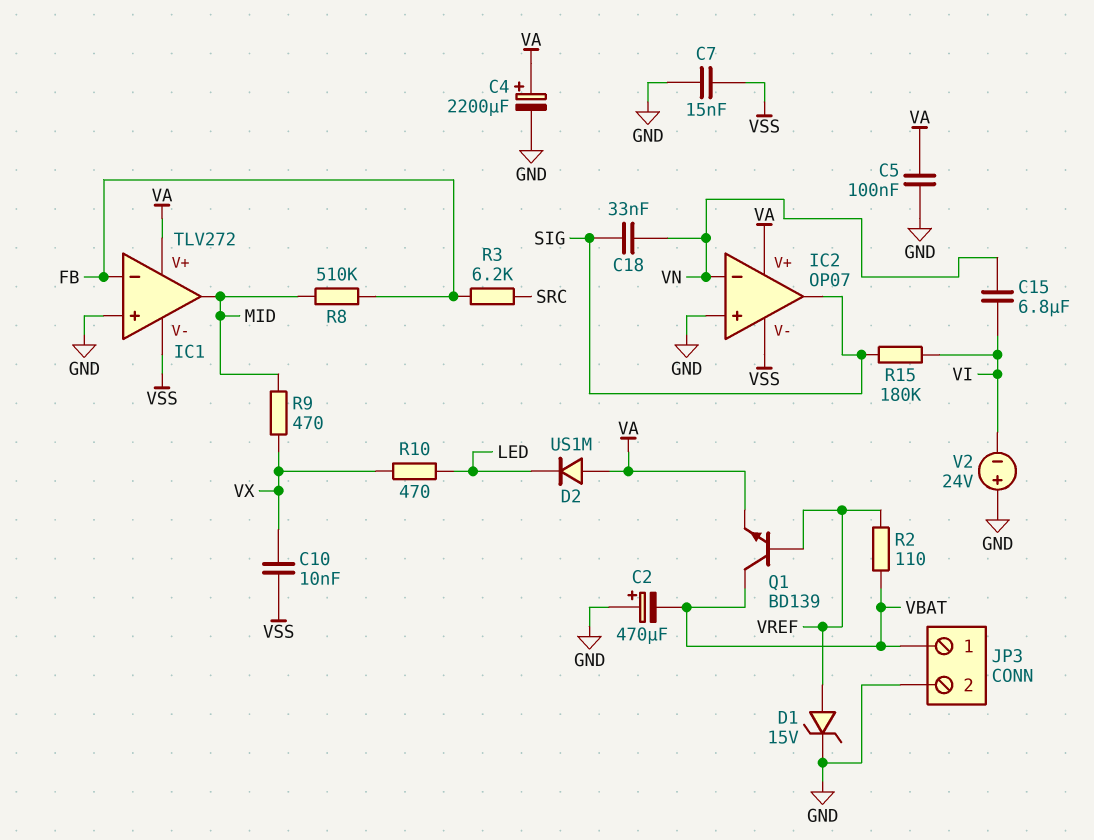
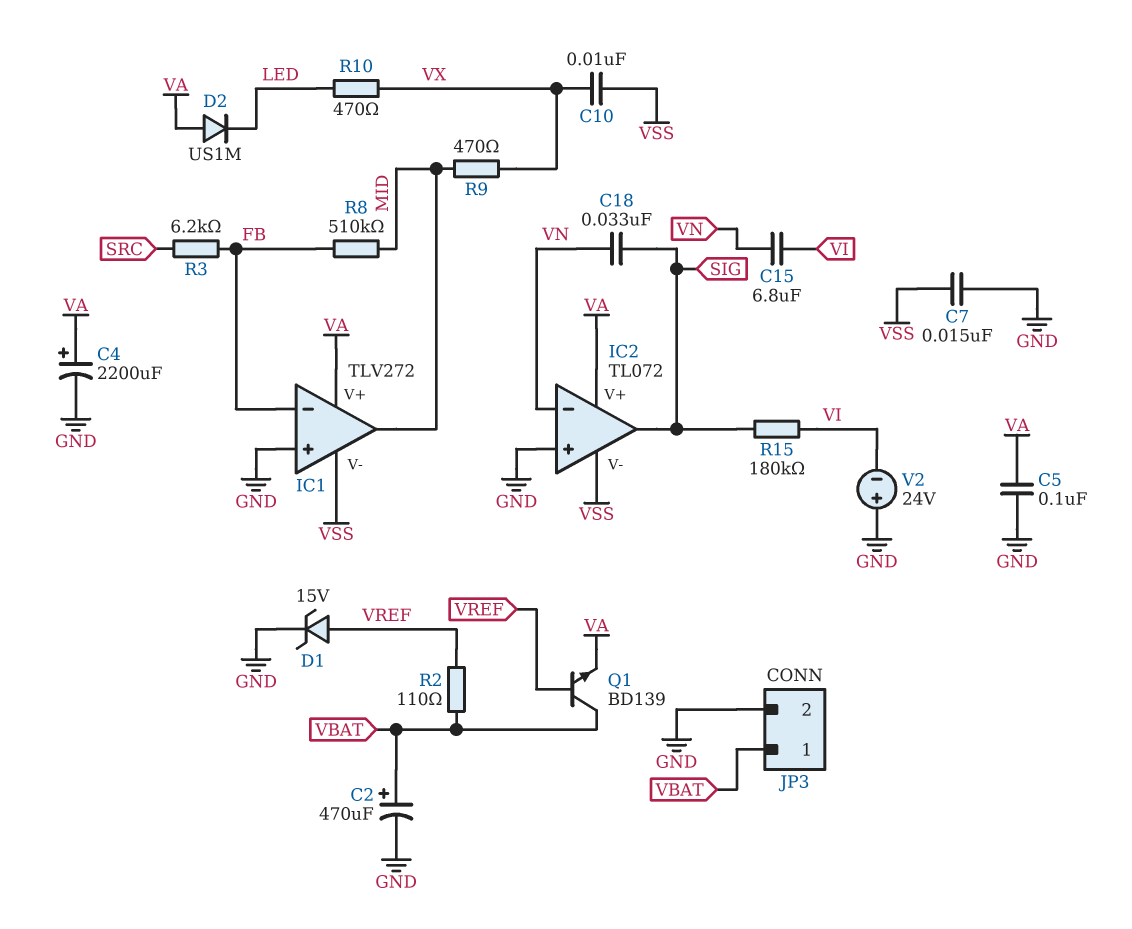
C2: 470uF (plus GND, minus VBAT) -> 470uF (plus VBAT, minus GND)
IC2: OP07 -> TL072

